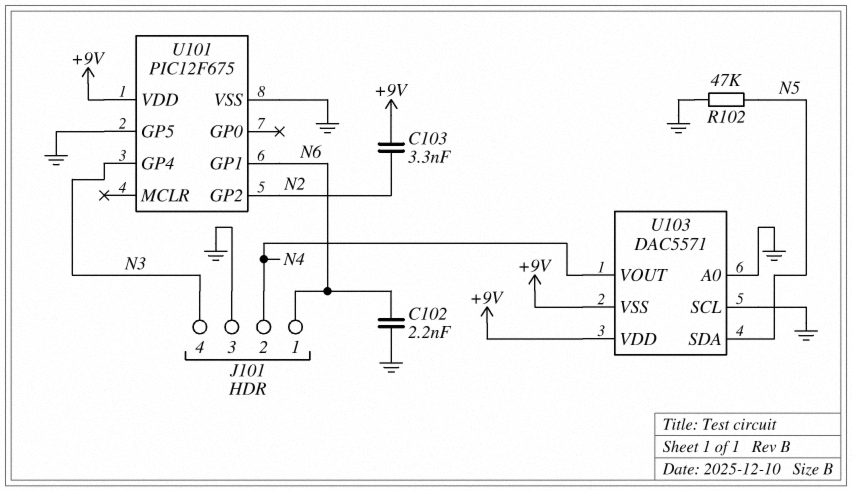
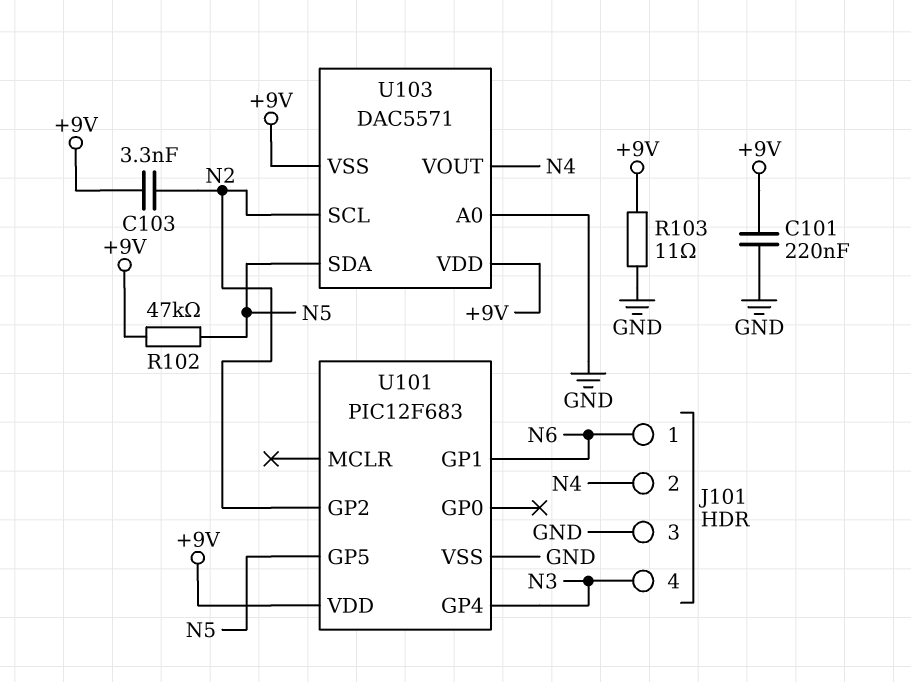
C101: none -> 220nF (+9V, GND)
C102: 2.2nF (GND, N6) -> none
R102: 47k (GND, N5) -> 47k (+9V, N5)
R103: none -> 11 (+9V, GND)
U101: PIC12F675 -> PIC12F683
U101 pin GP5: GND -> N5
U103 pin SCL: GND -> N2

